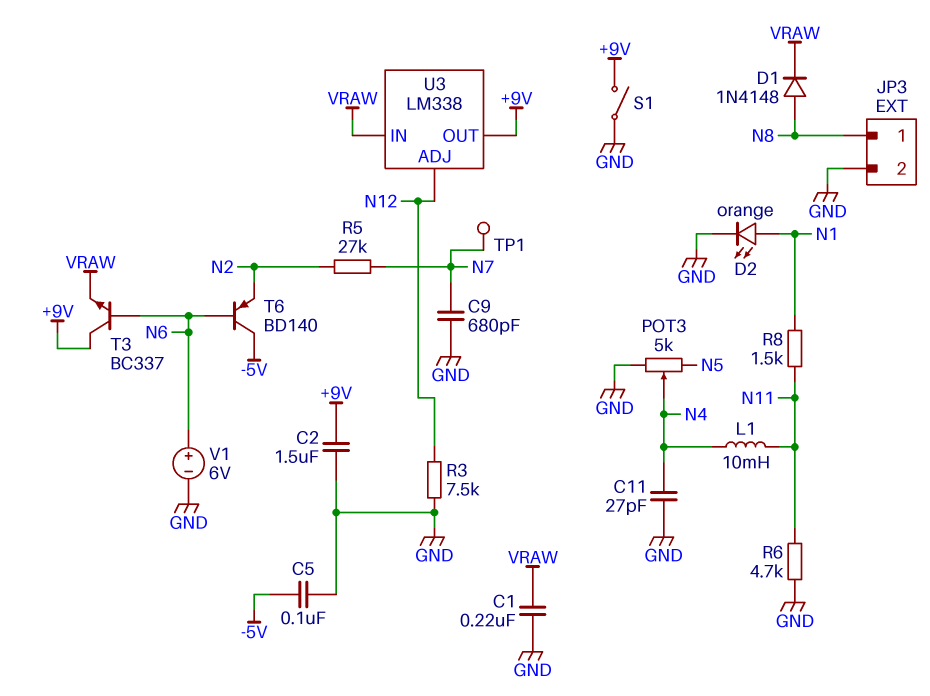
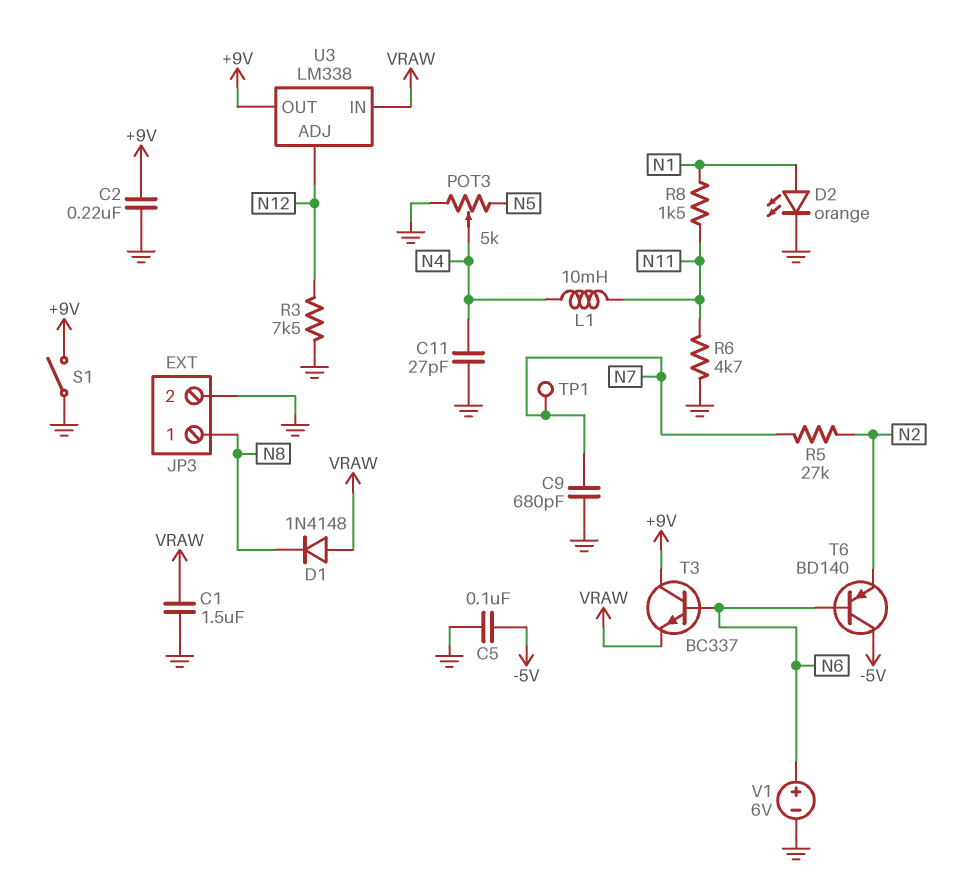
C1: 220nF (GND, VRAW) -> 1.5uF (GND, VRAW)
C2: 1.5uF (+9V, GND) -> 220nF (+9V, GND)
D1: diode 1N4148 (A N8, K VRAW) -> diode 1N4148 (A VRAW, K N8)

